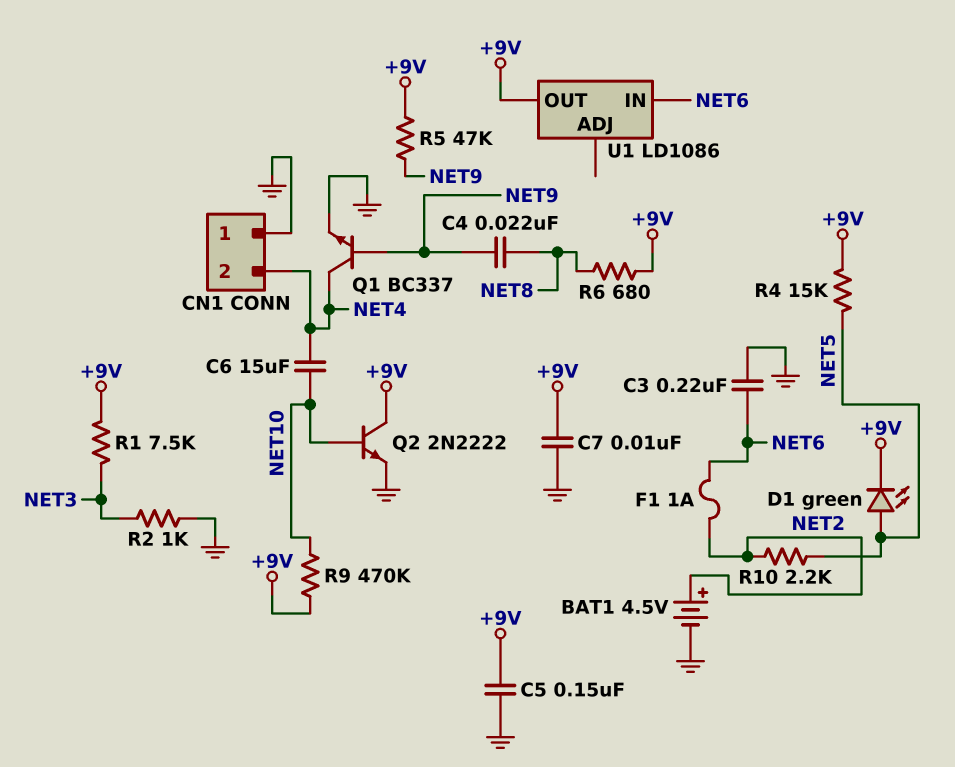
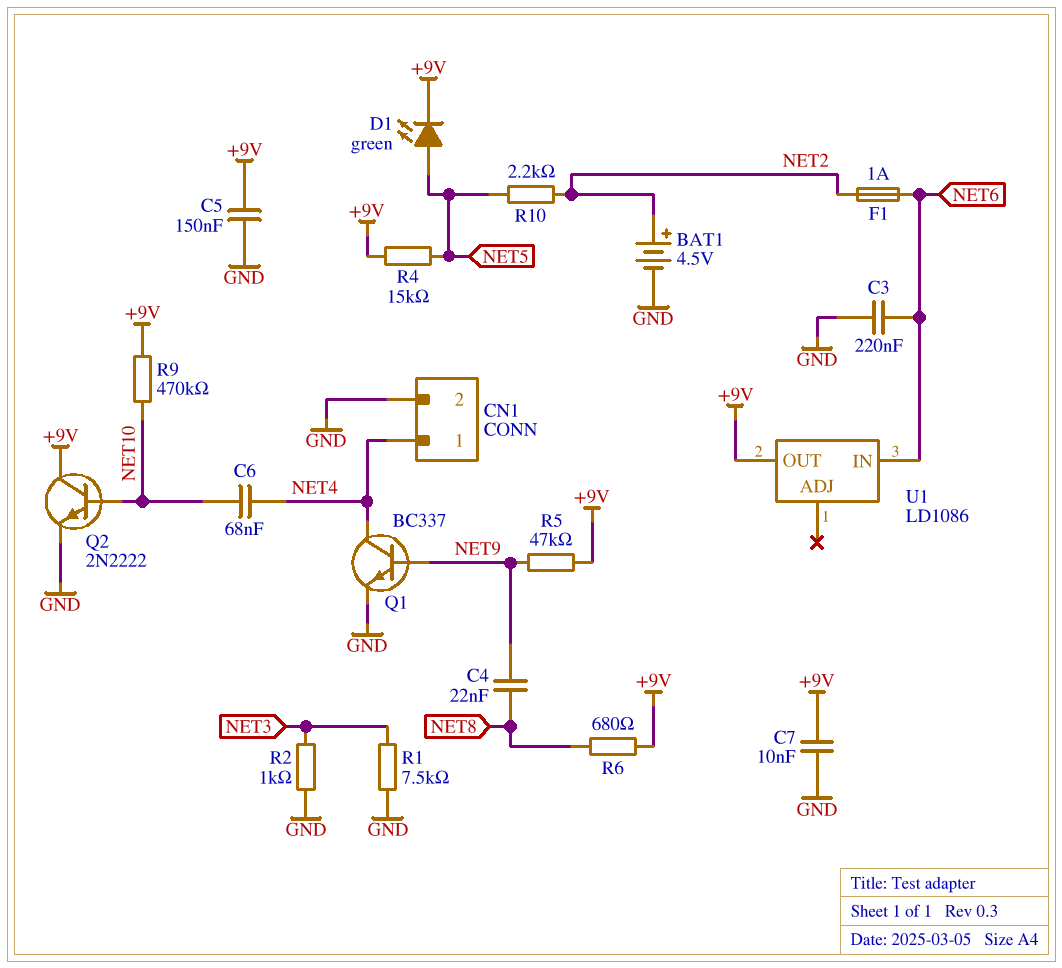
C6: 15uF (NET4, NET10) -> 68nF (NET4, NET10)
CN1 pin 1: GND -> NET4
CN1 pin 2: NET4 -> GND
R1: 7.5k (+9V, NET3) -> 7.5k (GND, NET3)

